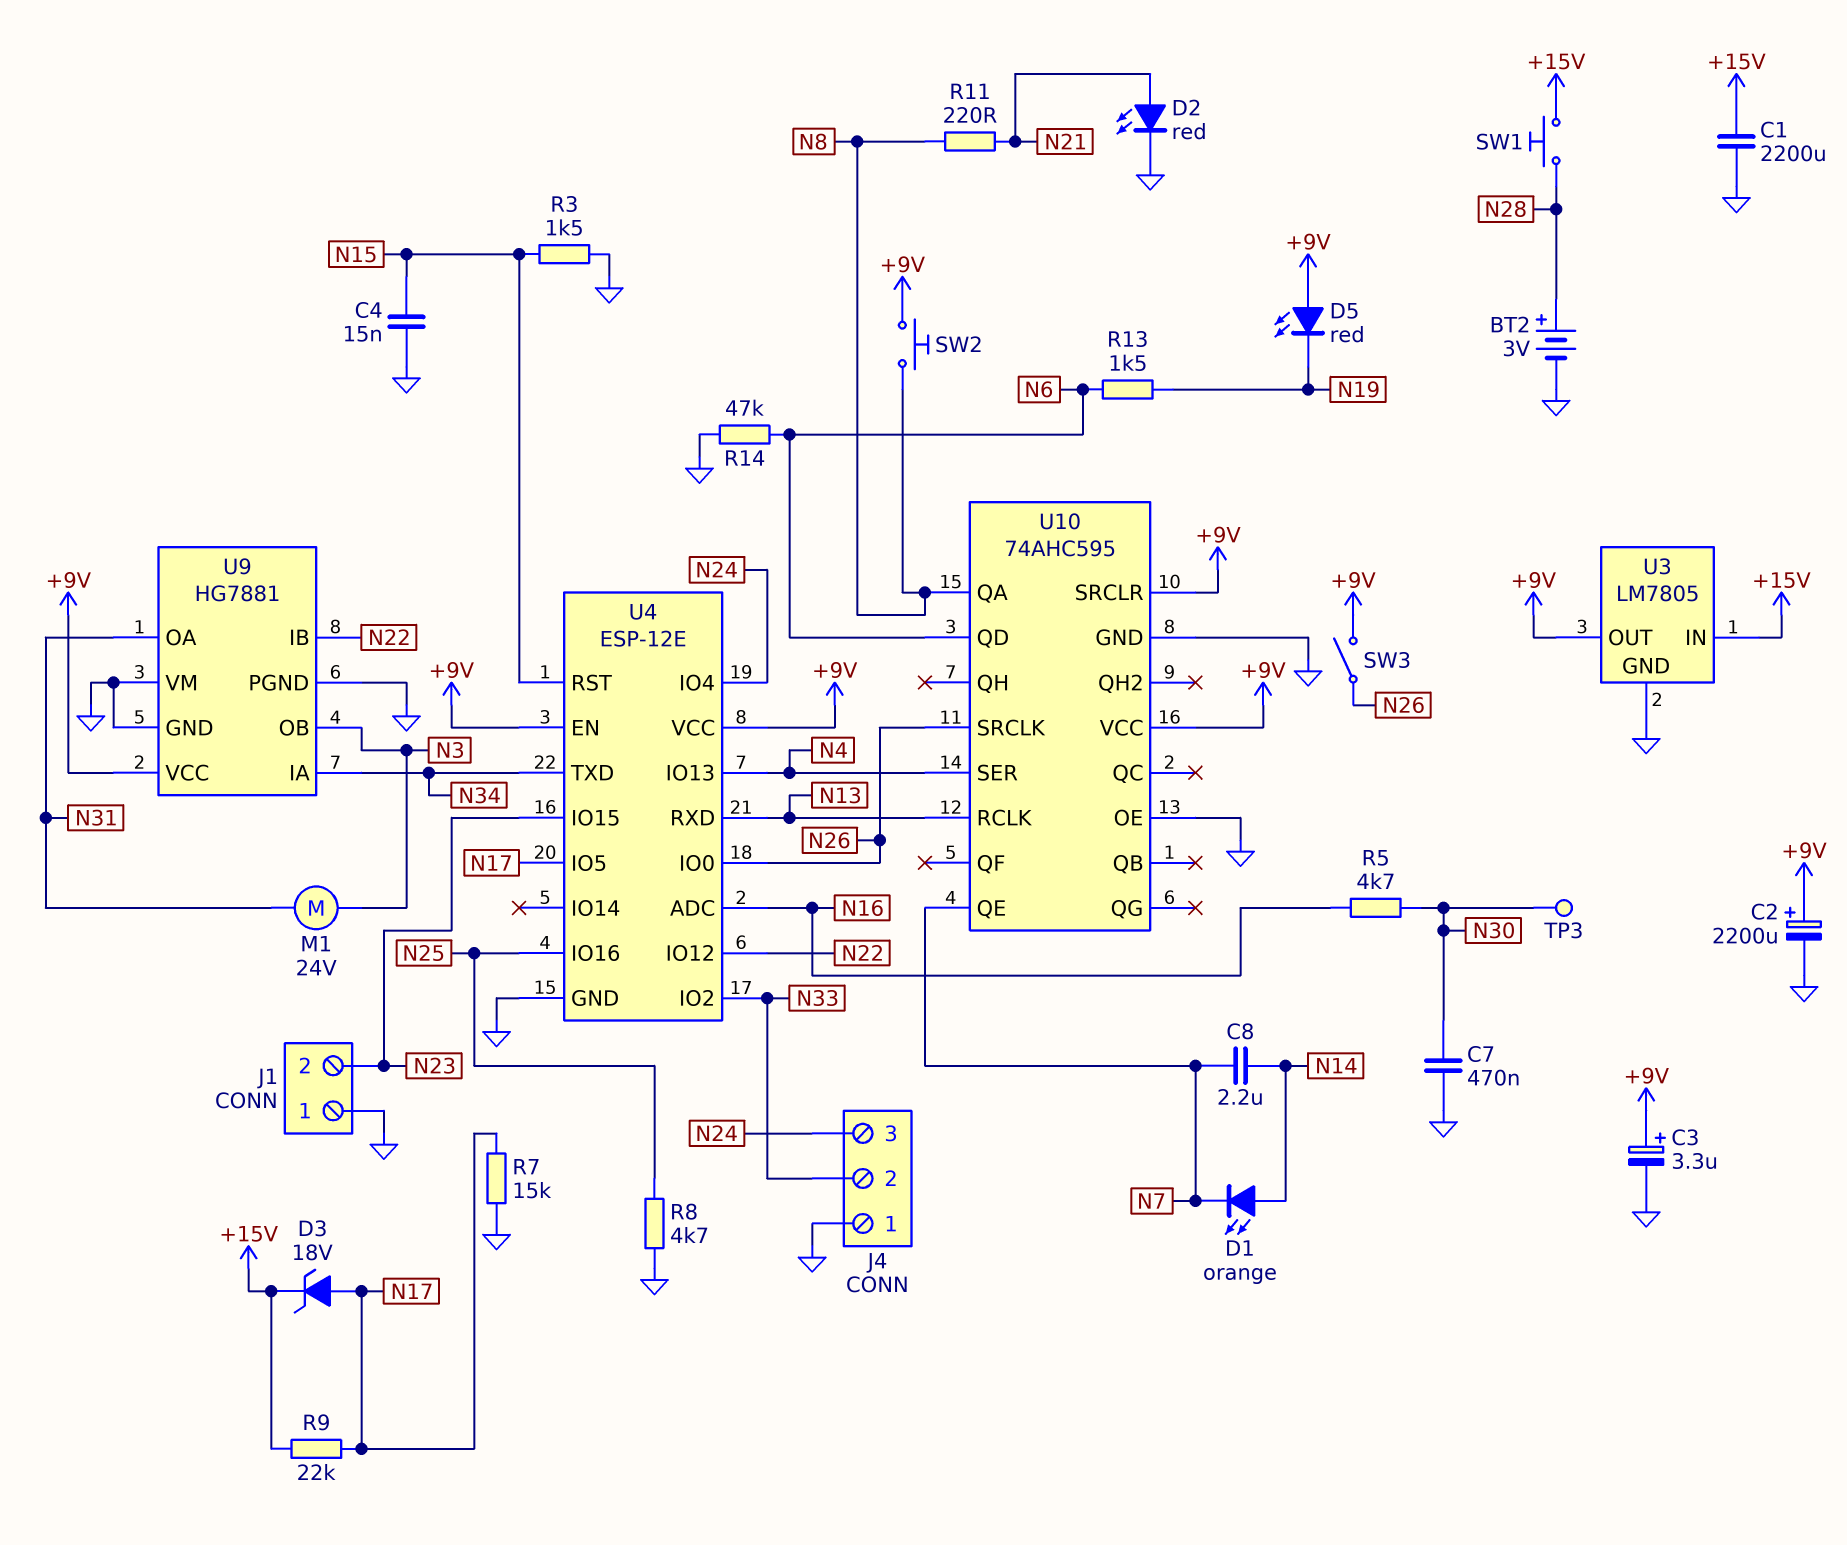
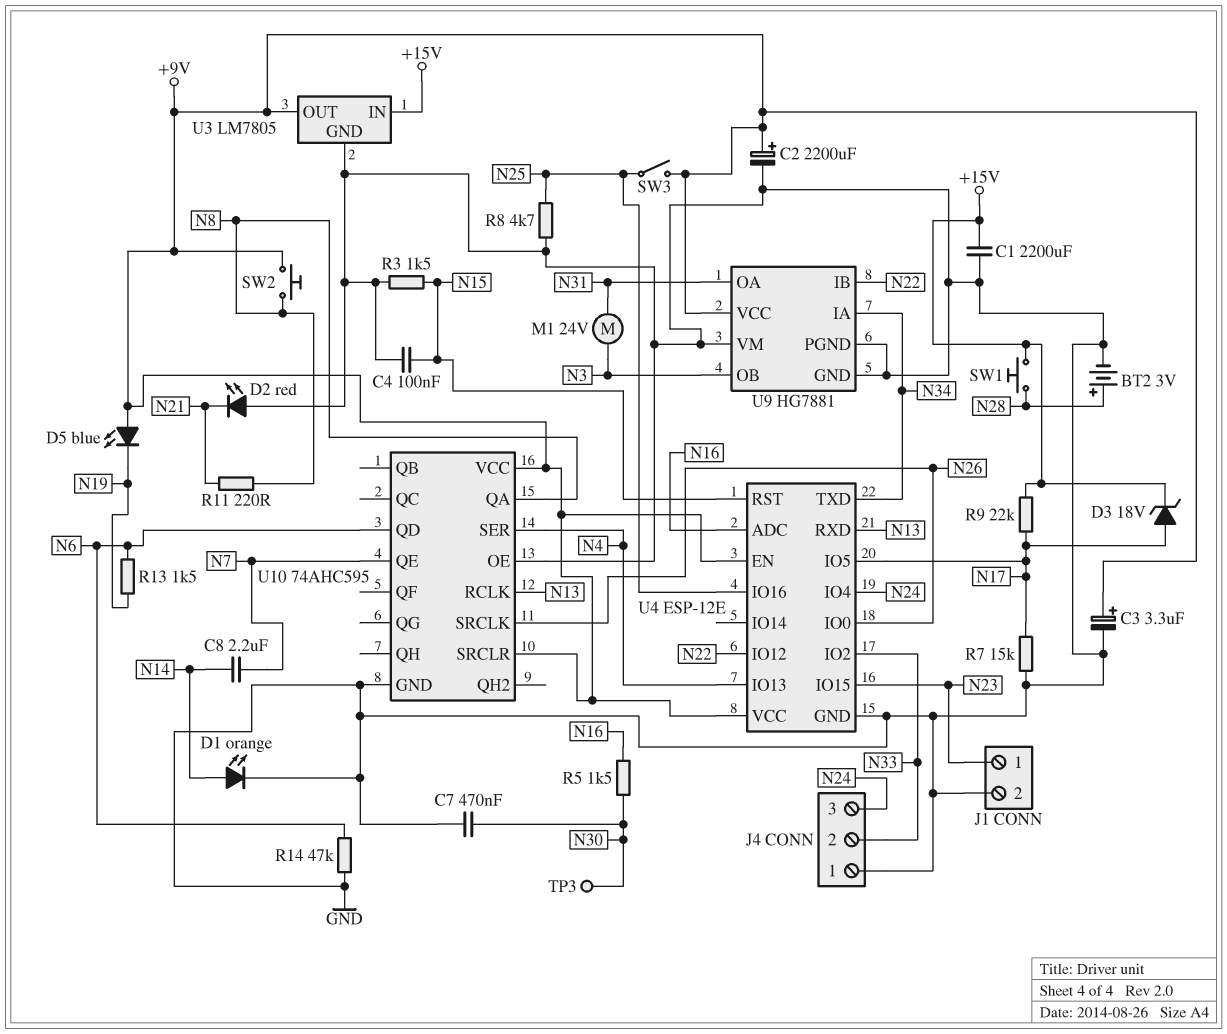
C4: 15nF (GND, N15) -> 100nF (GND, N15)
D1: LED orange (A N14, K N7) -> LED orange (A N14, K GND)
D2: LED red (A N21, K GND) -> LED red (A GND, K N21)
D5: LED red (A +9V, K N19) -> LED blue (A +9V, K N19)
J1 pin 1: GND -> N23
J1 pin 2: N23 -> GND
R5: 4.7k (N16, N30) -> 1.5k (N16, N30)
SW3: switch (+9V, N26) -> switch (+9V, N25)

